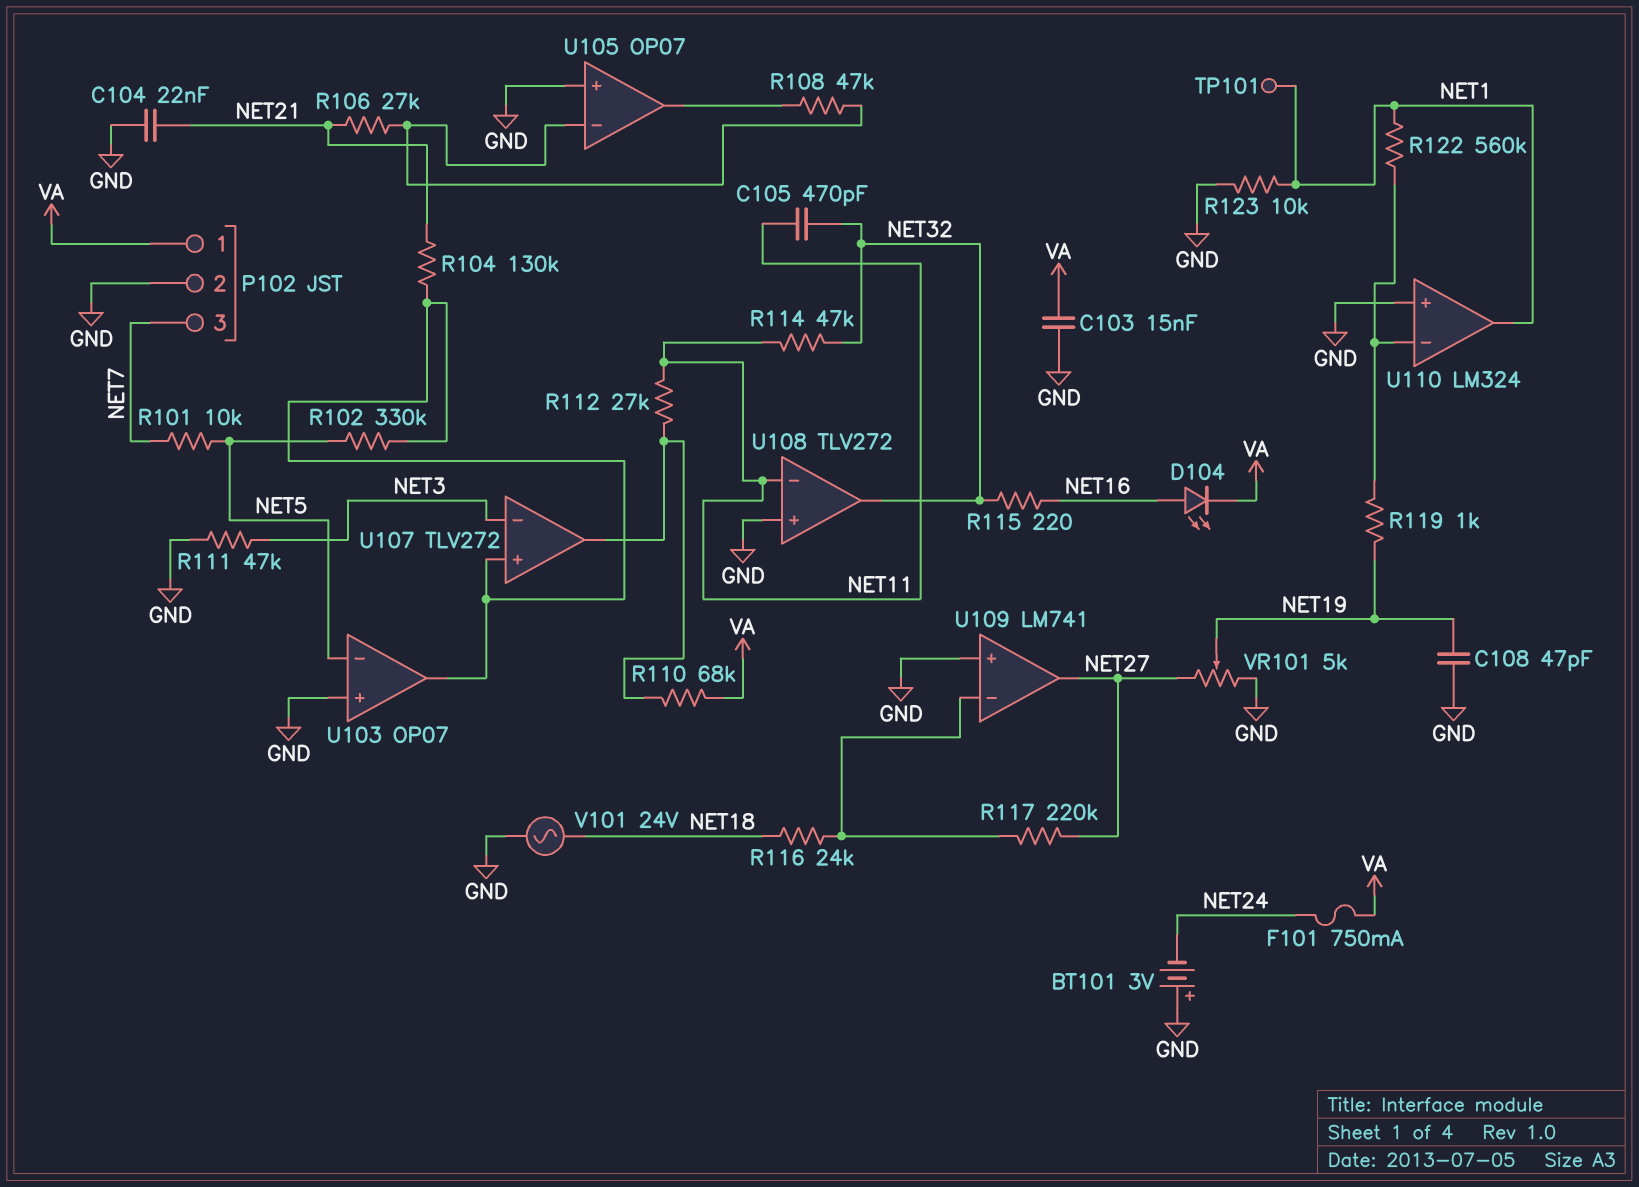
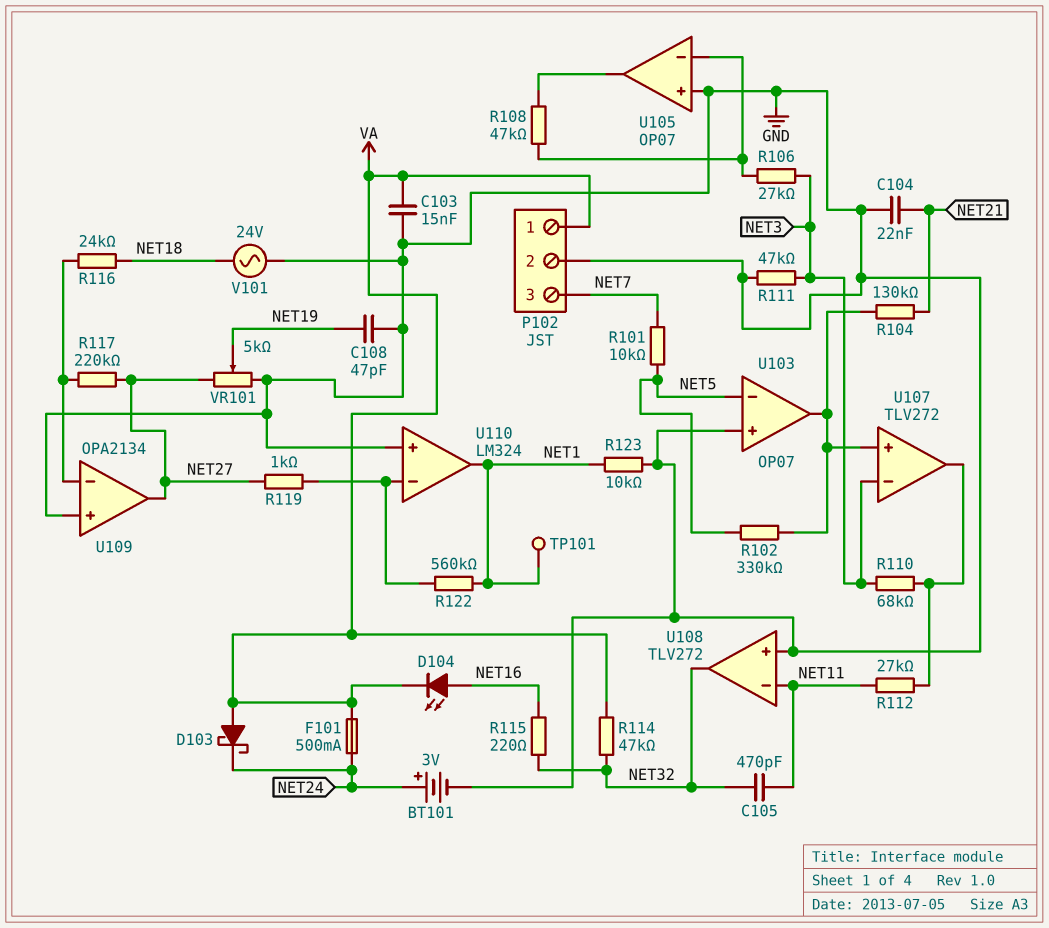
BT101: 3V (plus GND, minus NET24) -> 3V (plus NET24, minus GND)
D103: none -> schottky (A VA, K NET24)
F101: 750mA (NET24, VA) -> 500mA (NET24, VA)
R106: 27k (NET21, U105/in-) -> 27k (NET3, U105/in-)
R110: 68k (U107/out, VA) -> 68k (NET3, U107/out)
R114: 47k (NET11, NET32) -> 47k (NET32, VA)
R119: 1k (NET19, U110/in-) -> 1k (NET27, U110/in-)
U109: LM741 -> OPA2134

